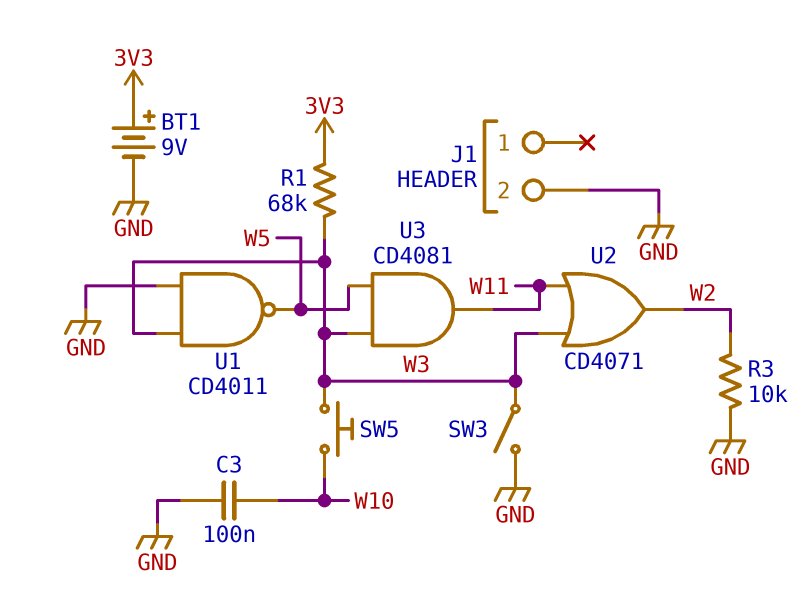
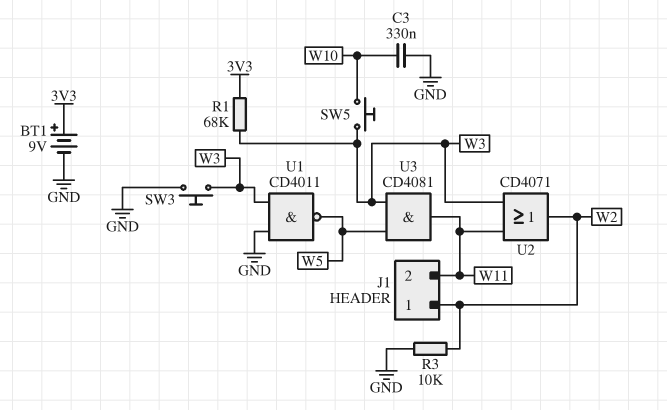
C3: 100nF (GND, W10) -> 330nF (GND, W10)
J1 pin 1: none -> W2
J1 pin 2: GND -> W11
SW3: switch (GND, W3) -> button (GND, W3)

